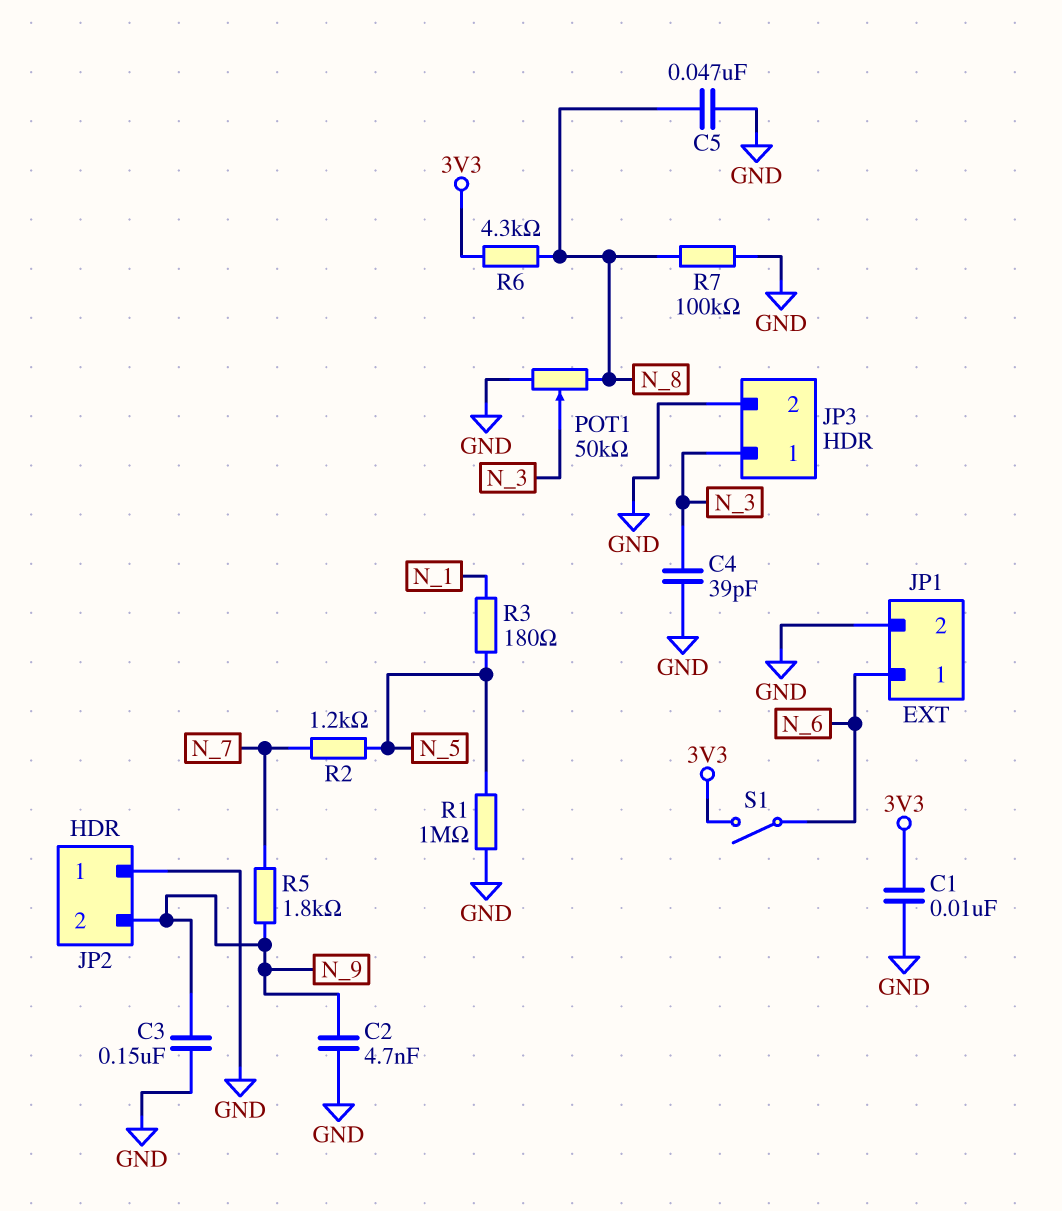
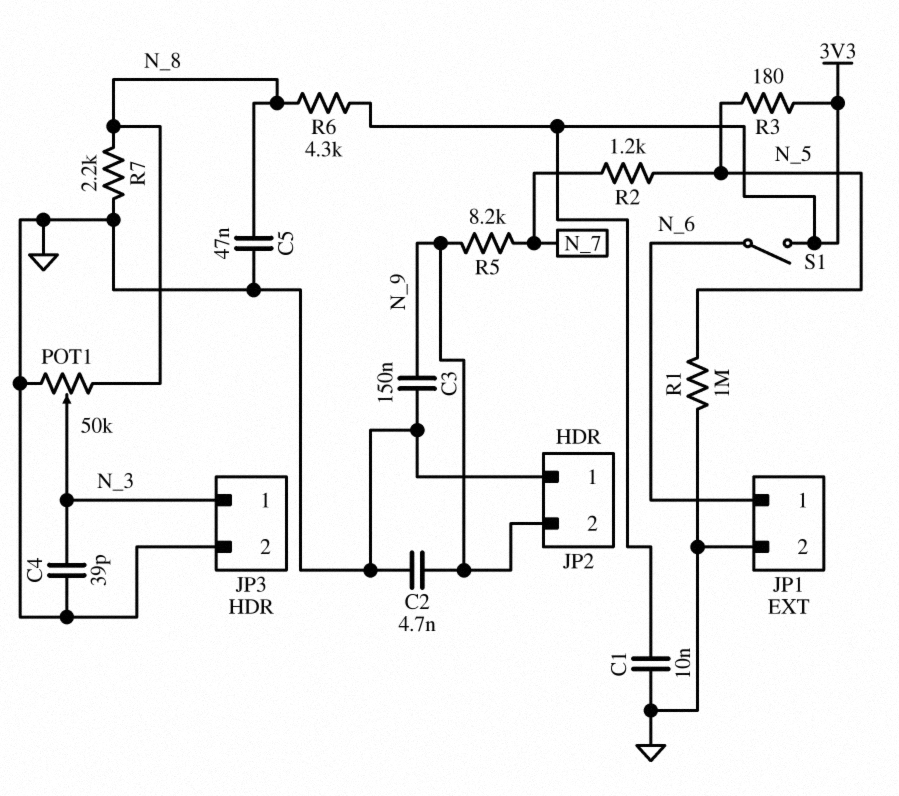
R3: 180 (N_1, N_5) -> 180 (3V3, N_5)
R5: 1.8k (N_7, N_9) -> 8.2k (N_7, N_9)
R7: 100k (GND, N_8) -> 2.2k (GND, N_8)

